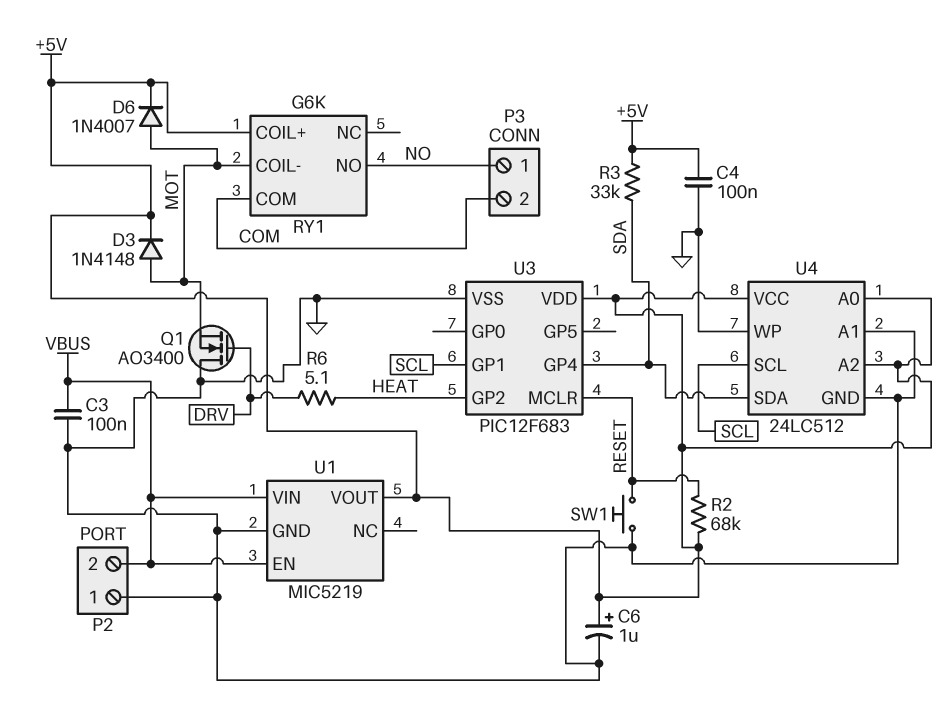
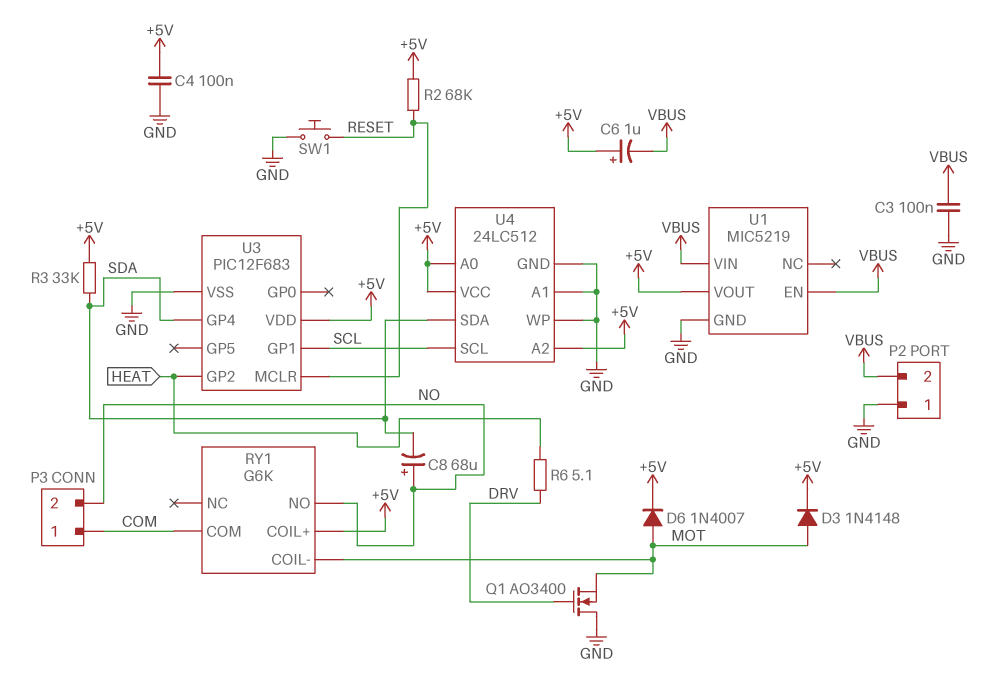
C6: 1uF (plus +5V, minus GND) -> 1uF (plus +5V, minus VBUS)
C8: none -> 68uF (plus NO, minus SDA)
P3 pin 1: NO -> COM
P3 pin 2: COM -> NO

